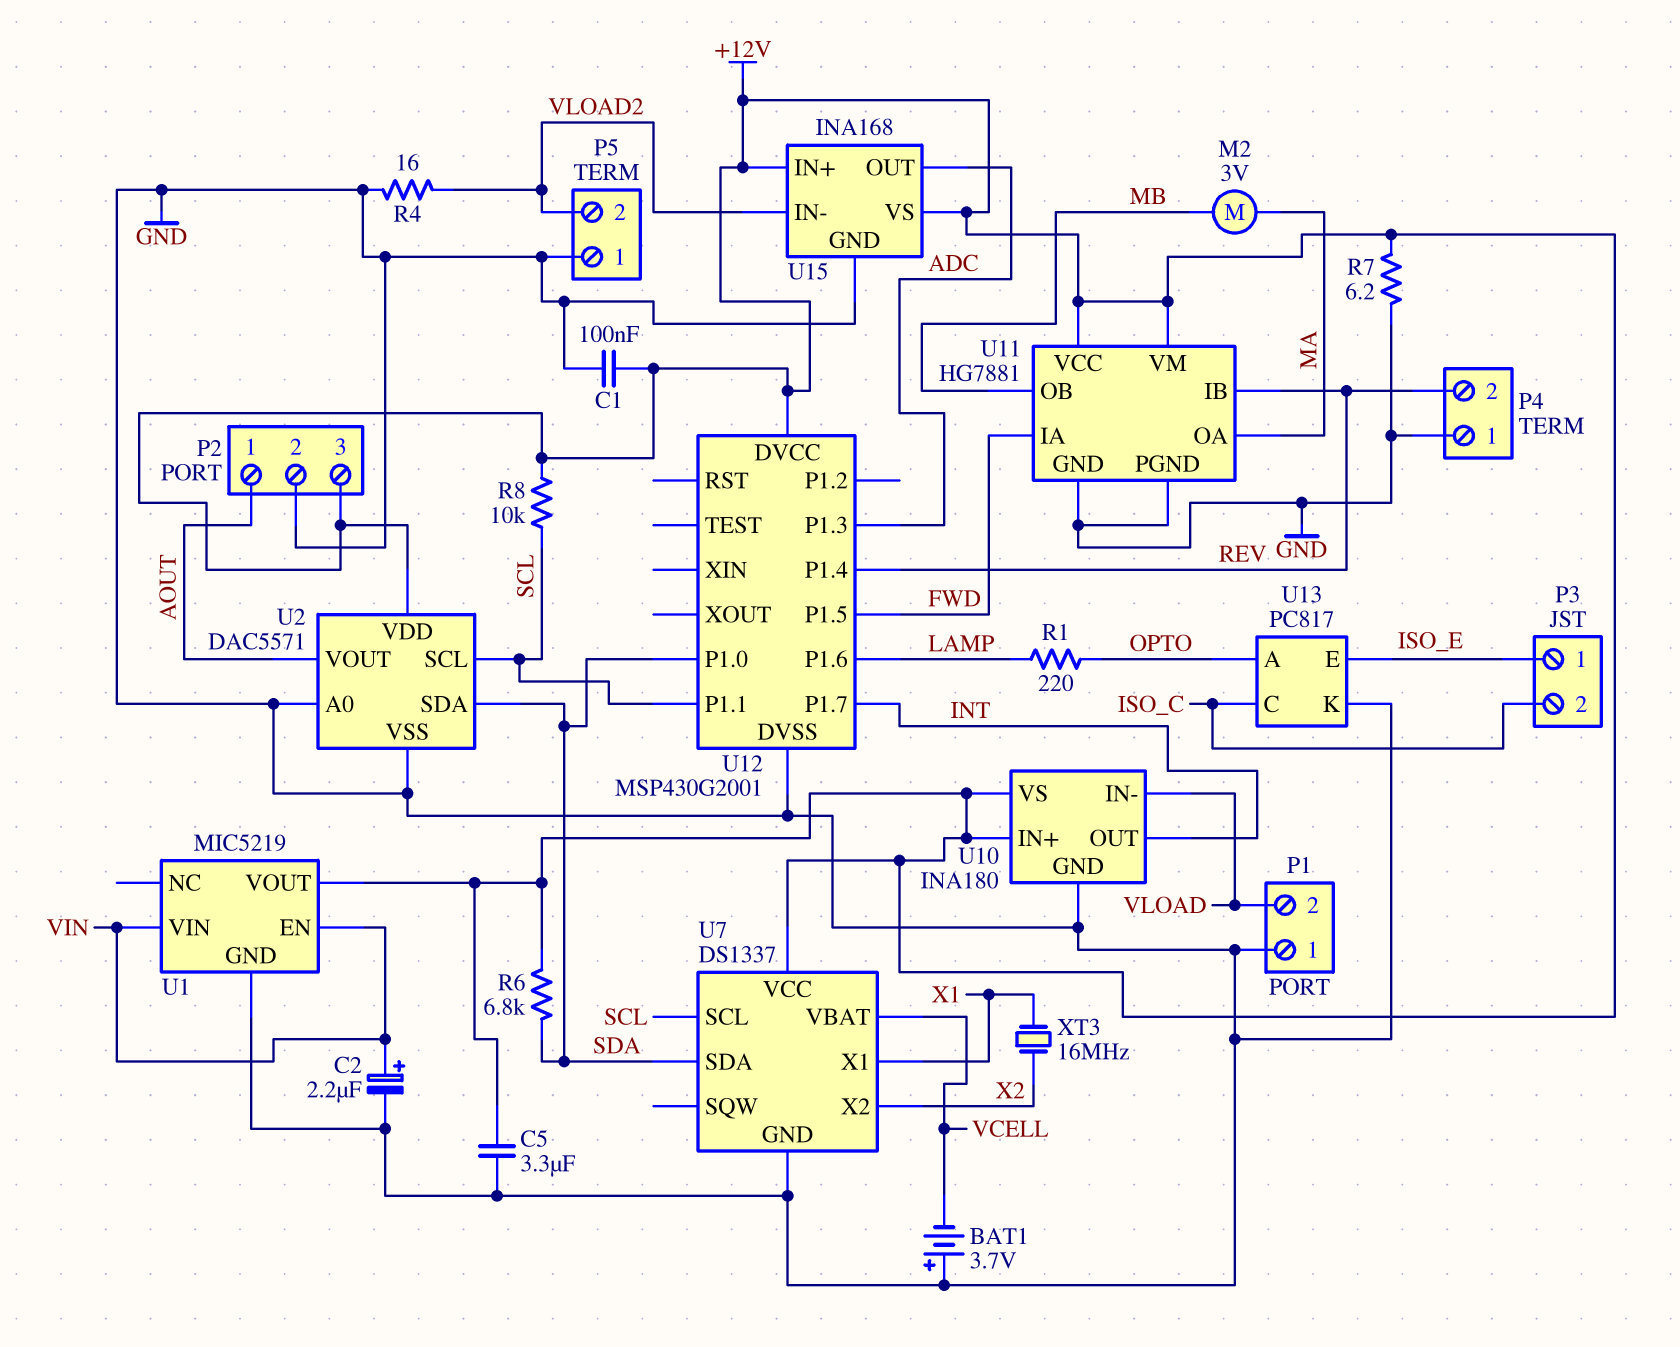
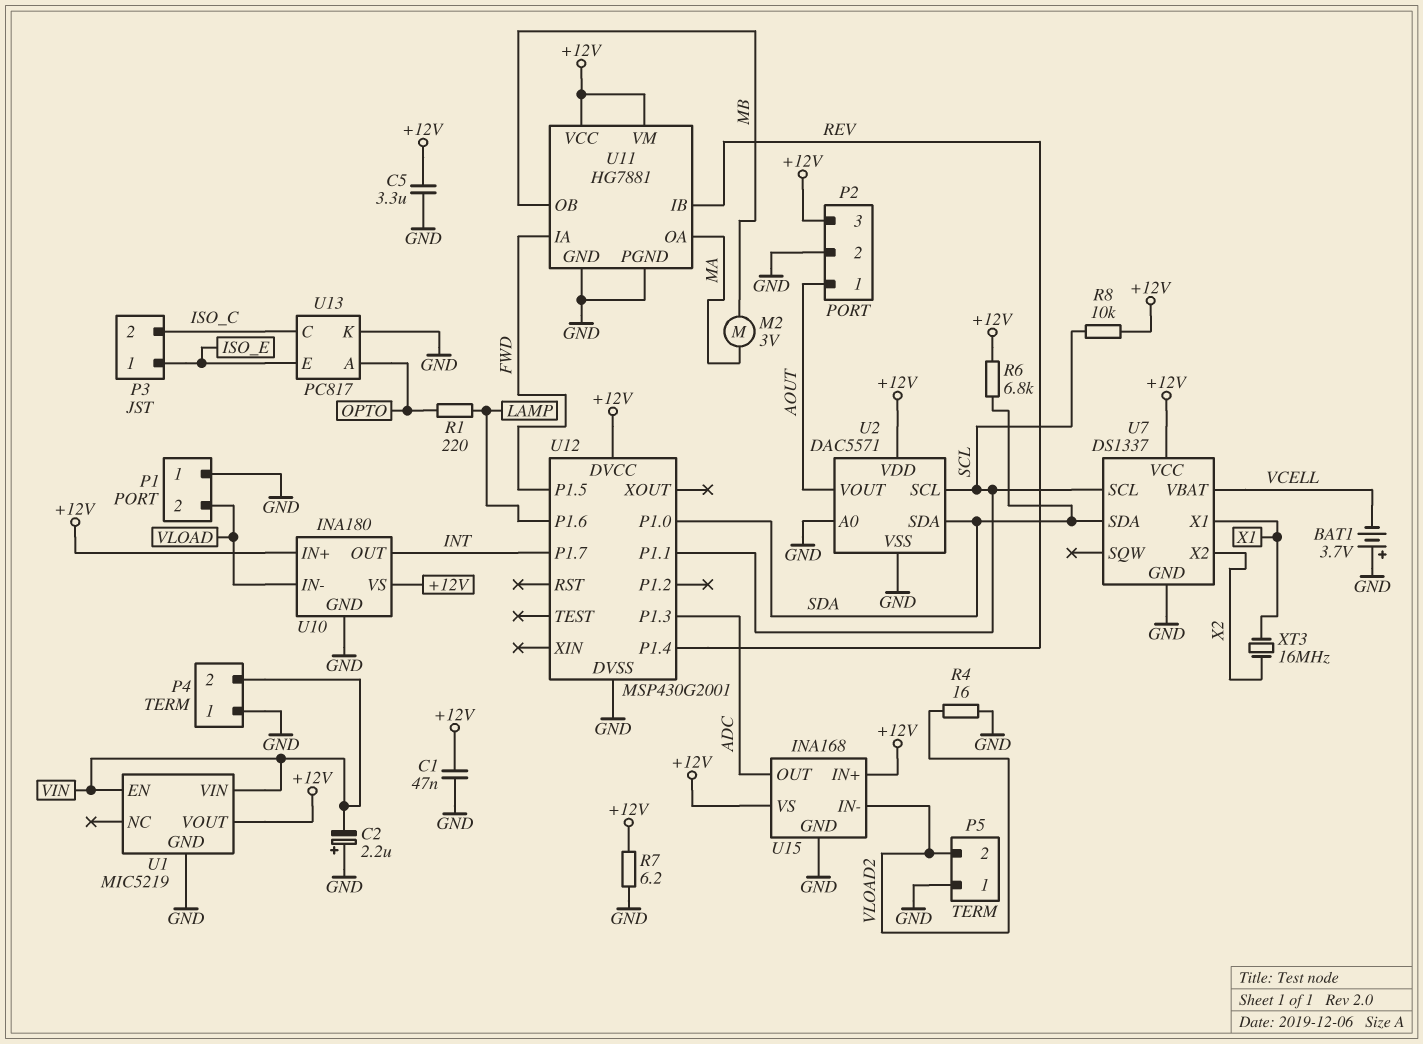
C1: 100nF (+12V, GND) -> 47nF (+12V, GND)
C2: 2.2uF (plus VIN, minus GND) -> 2.2uF (plus GND, minus VIN)
P4 pin 2: REV -> VIN

